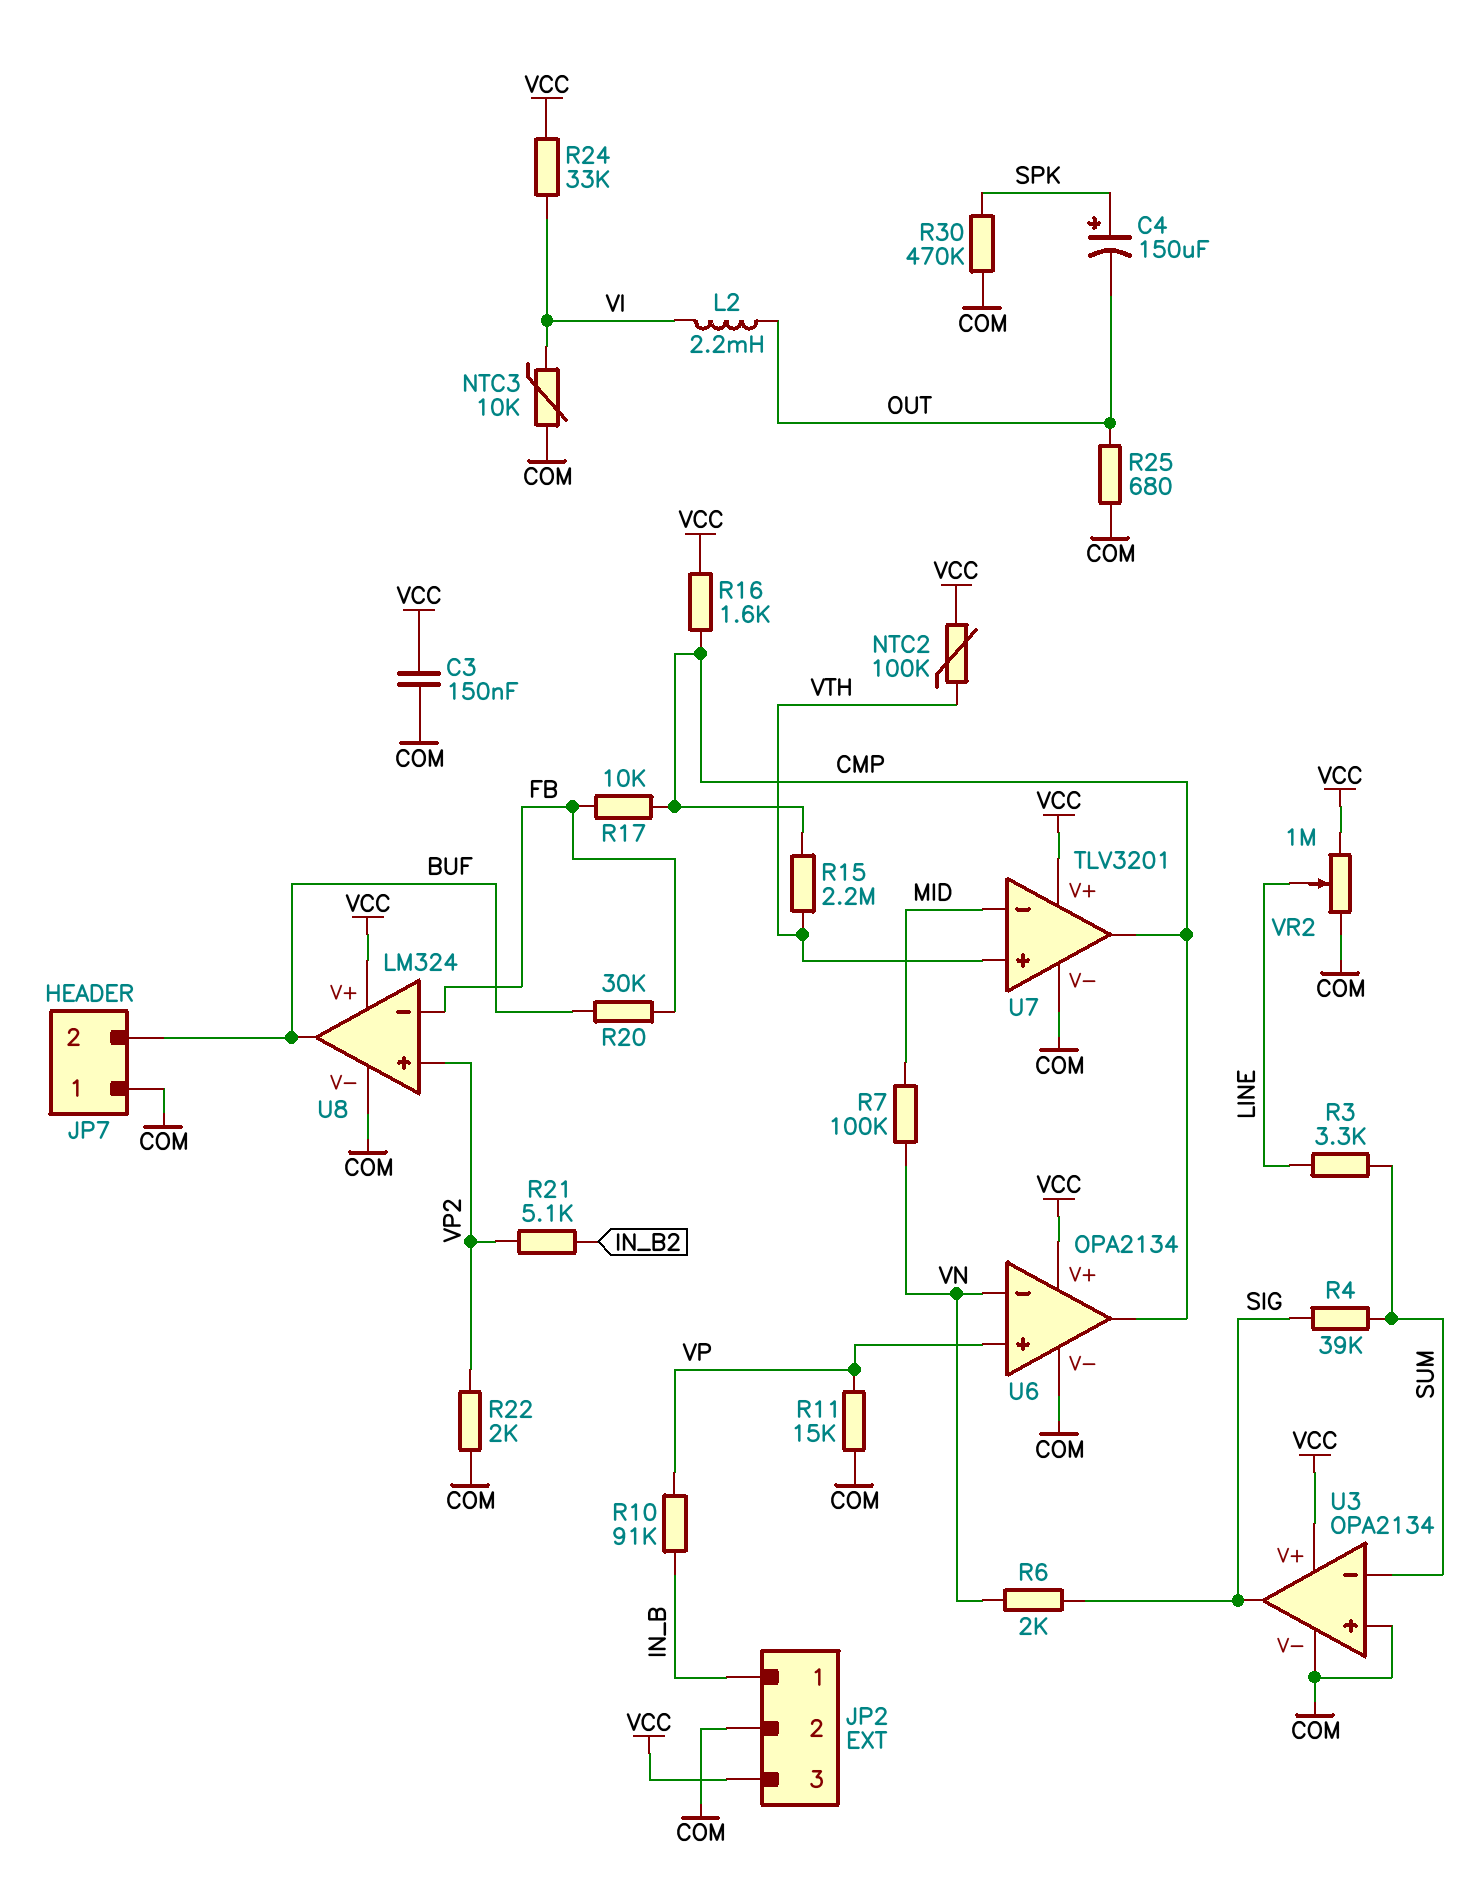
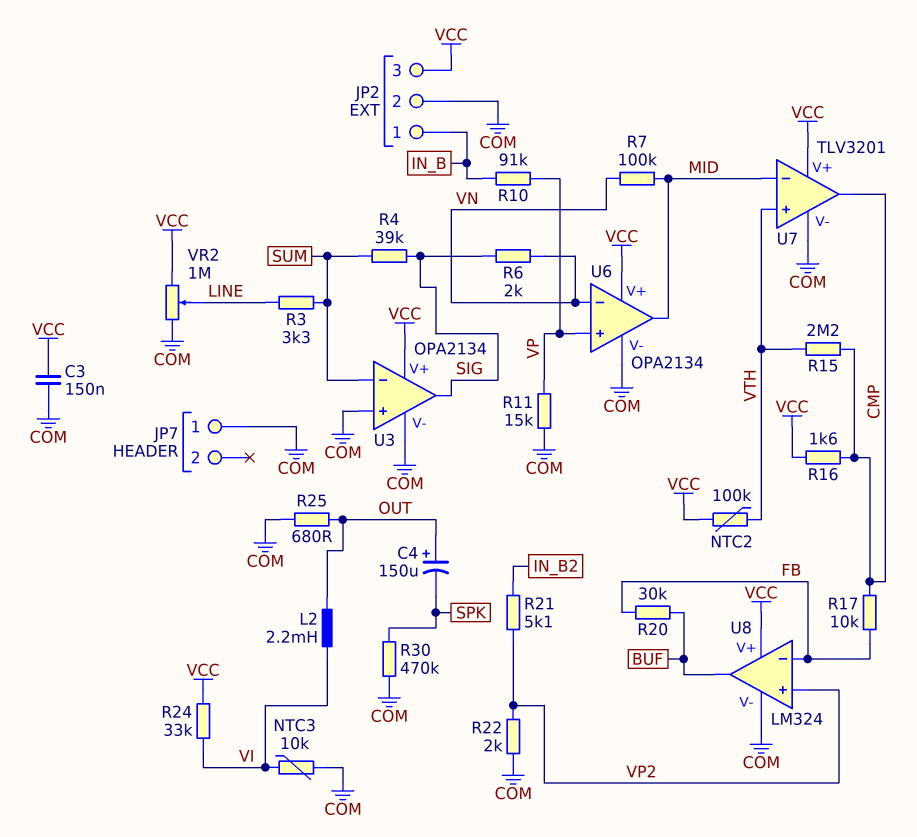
C4: 150uF (plus SPK, minus OUT) -> 150uF (plus OUT, minus SPK)
JP7 pin 2: BUF -> none
U6 pin out: CMP -> MID

